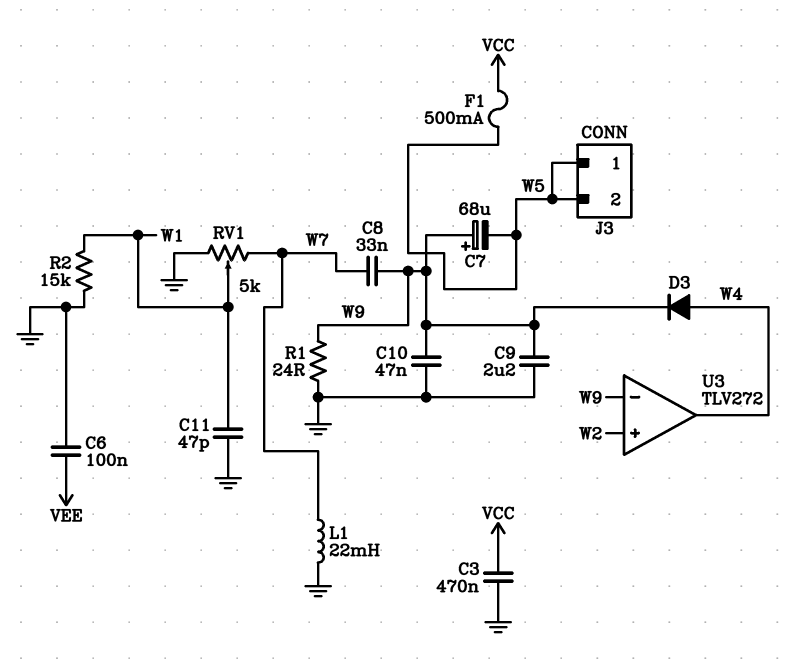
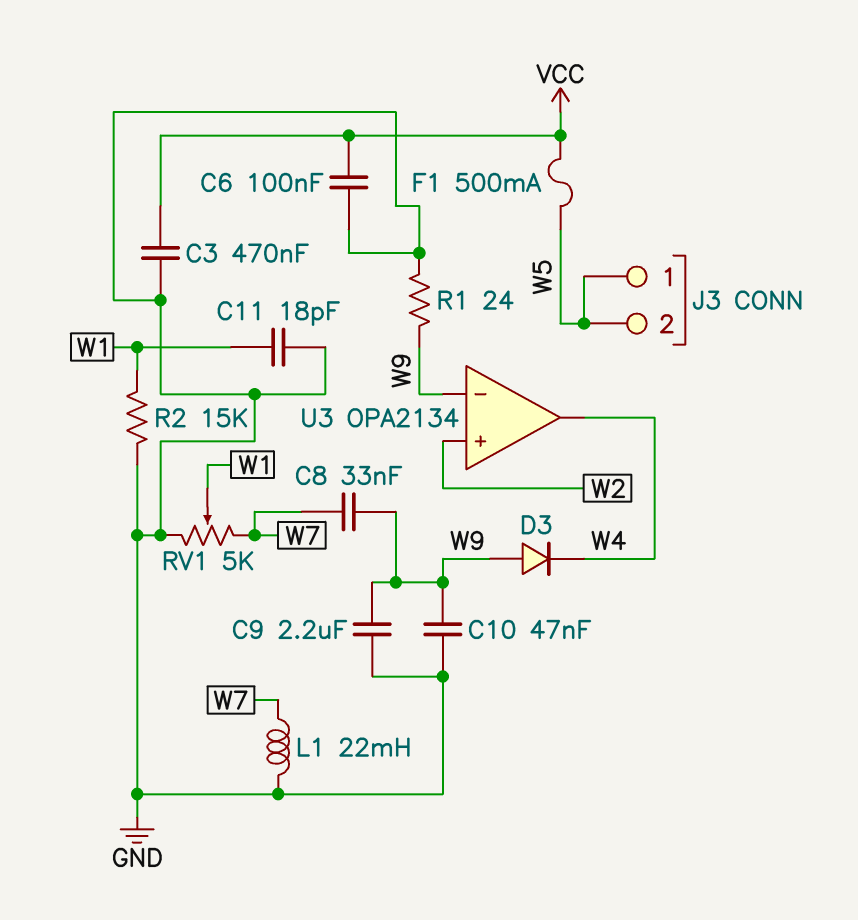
C6: 100nF (GND, VEE) -> 100nF (GND, VCC)
C7: 68uF (plus W9, minus W5) -> none
C11: 47pF (GND, W1) -> 18pF (GND, W1)
D3: diode (A W4, K W9) -> diode (A W9, K W4)
U3: TLV272 -> OPA2134

